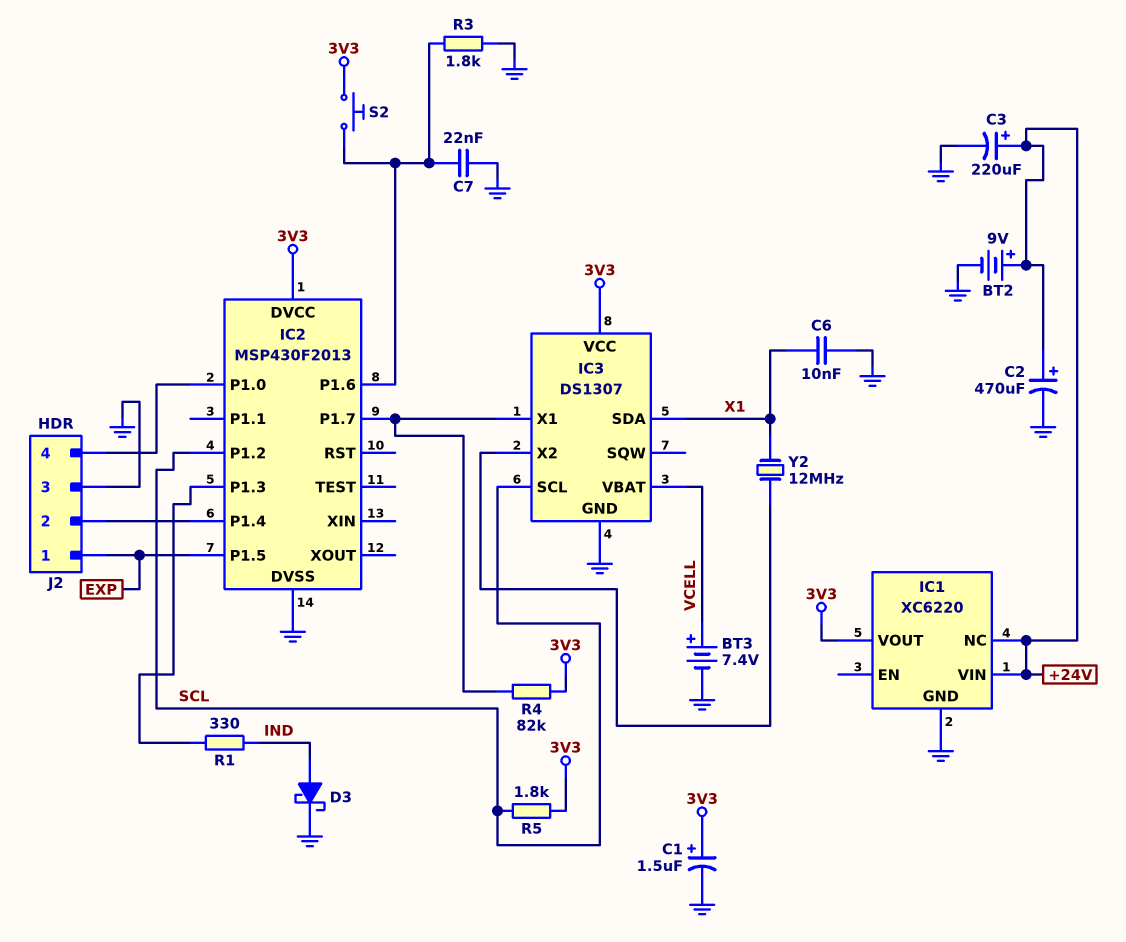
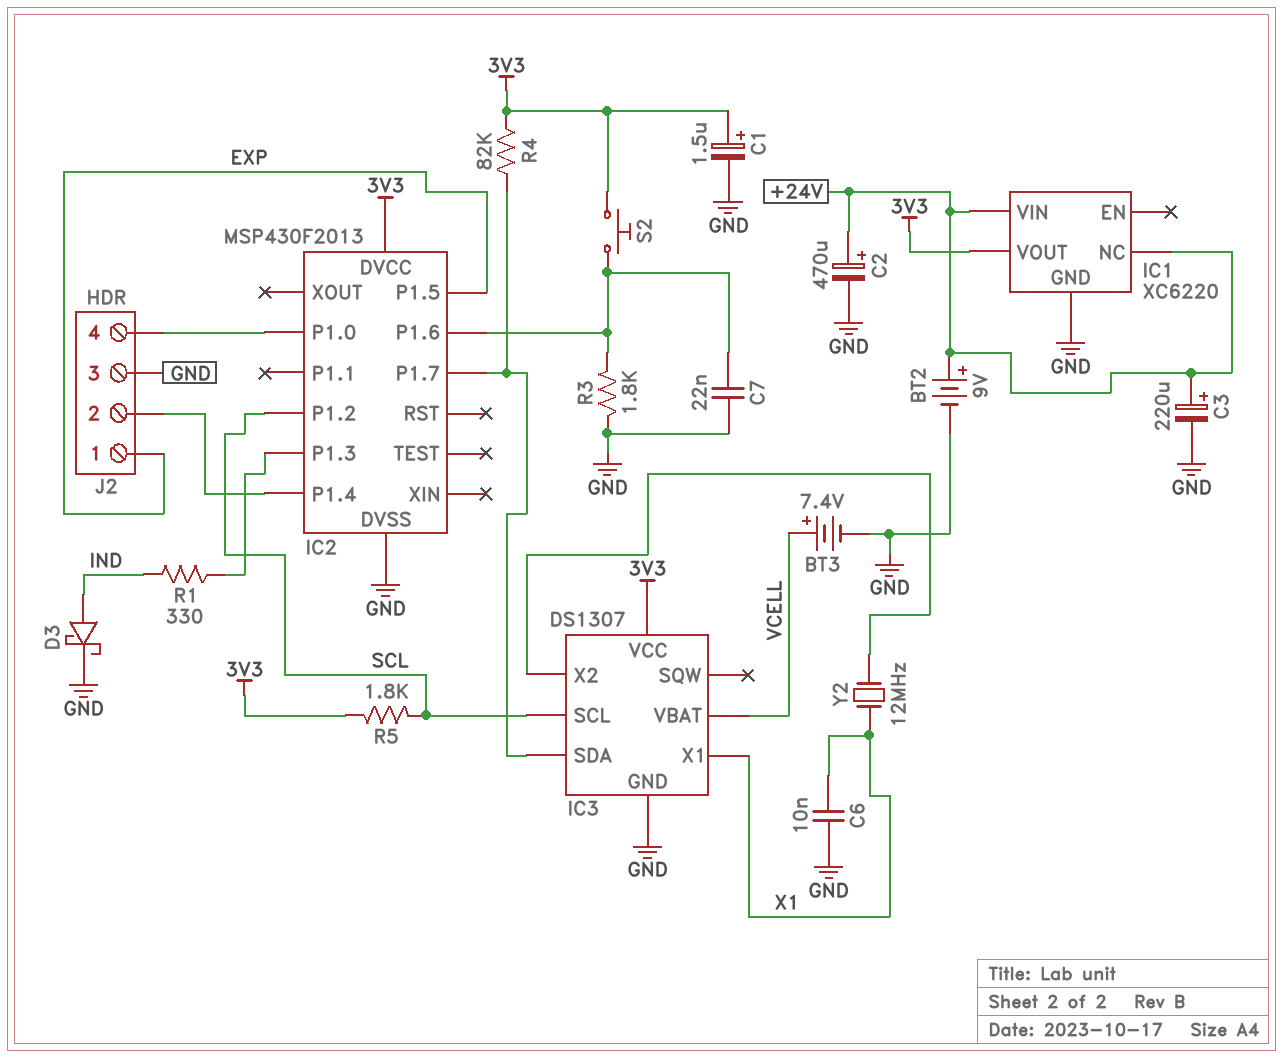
IC3 pin SDA: X1 -> IC2/P1.7
IC3 pin X1: IC2/P1.7 -> X1

